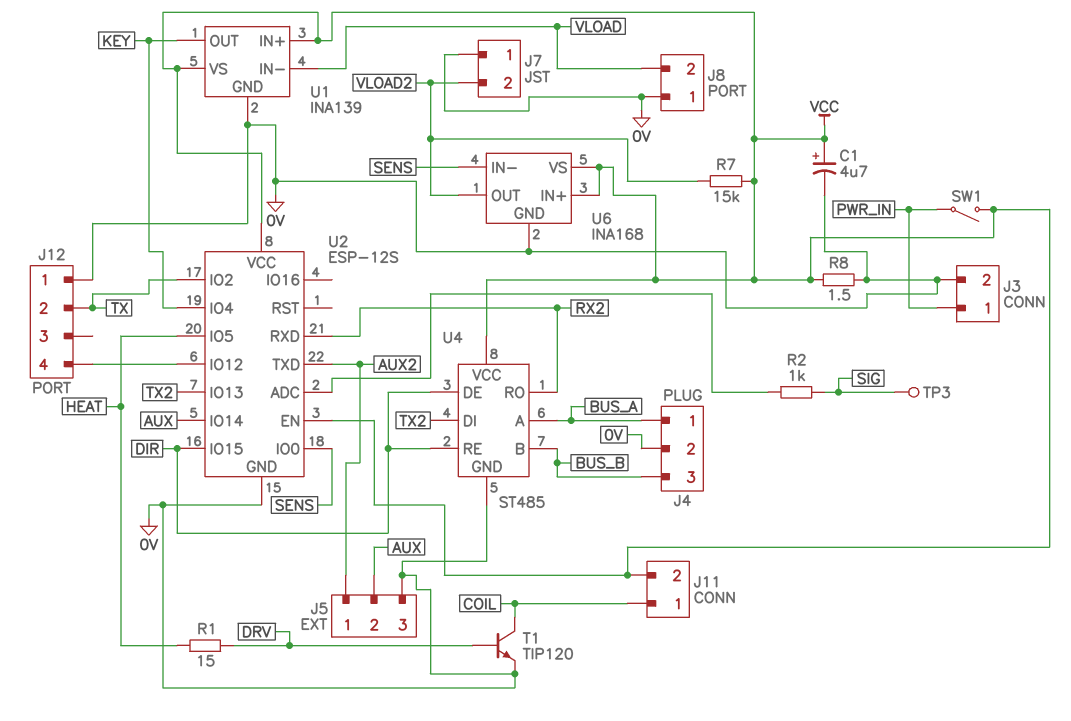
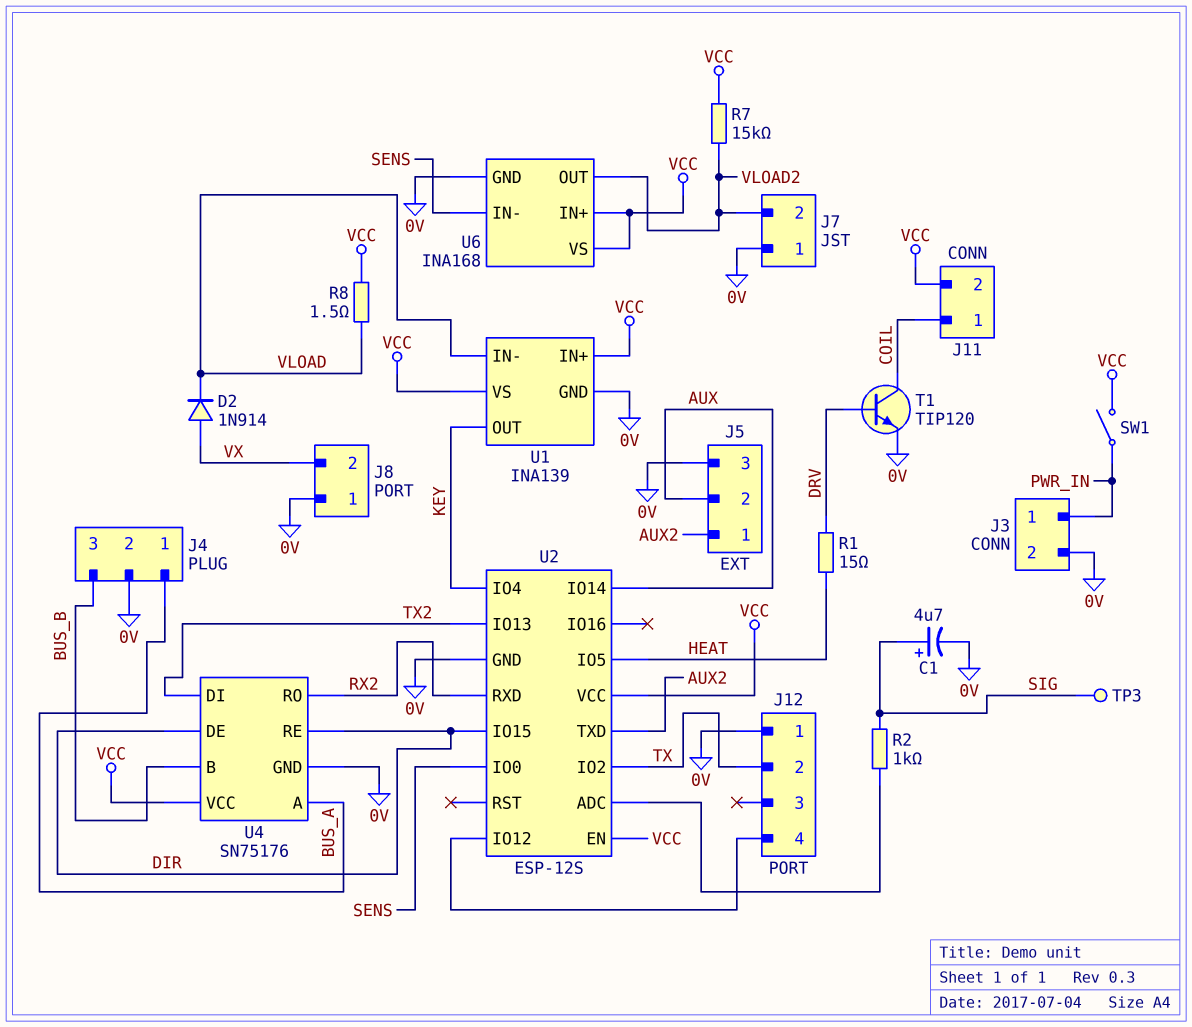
C1: 4.7uF (plus VCC, minus 0V) -> 4.7uF (plus SIG, minus 0V)
D2: none -> diode 1N914 (A VX, K VLOAD)
J8 pin 2: VLOAD -> VX
R8: 1.5 (0V, VCC) -> 1.5 (VCC, VLOAD)
U4: ST485 -> SN75176

